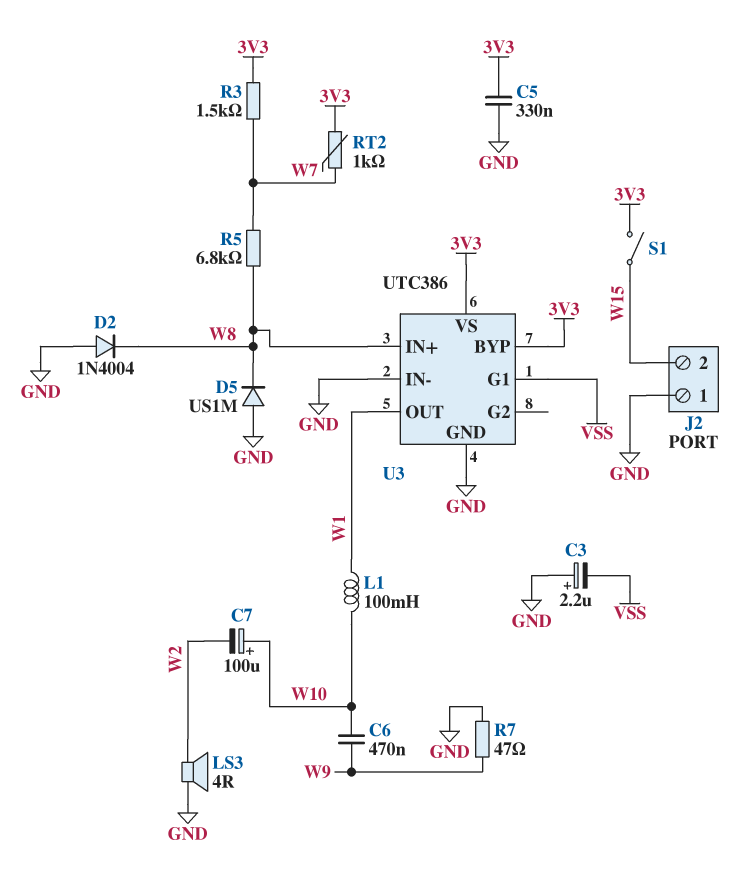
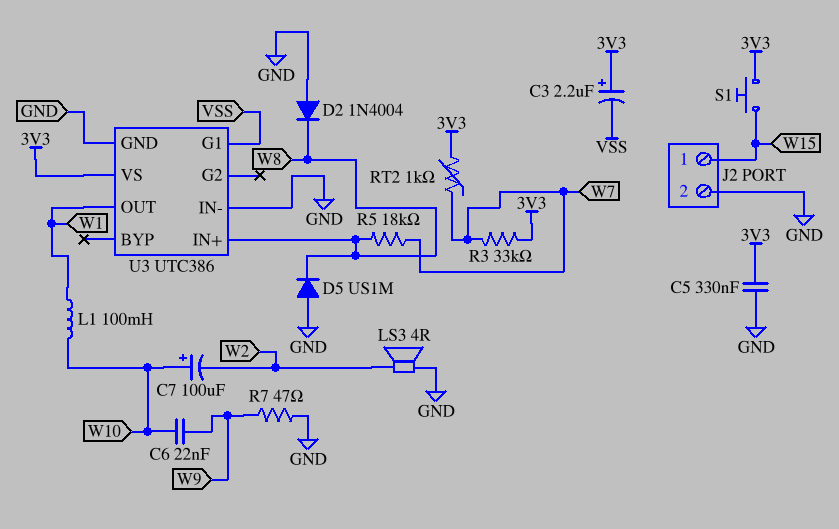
C3: 2.2uF (plus GND, minus VSS) -> 2.2uF (plus 3V3, minus VSS)
C6: 470nF (W9, W10) -> 22nF (W9, W10)
J2 pin 1: GND -> W15
J2 pin 2: W15 -> GND
R3: 1.5k (3V3, W7) -> 33k (3V3, W7)
R5: 6.8k (W7, W8) -> 18k (W7, W8)
S1: switch (3V3, W15) -> button (3V3, W15)
U3 pin BYP: 3V3 -> none

